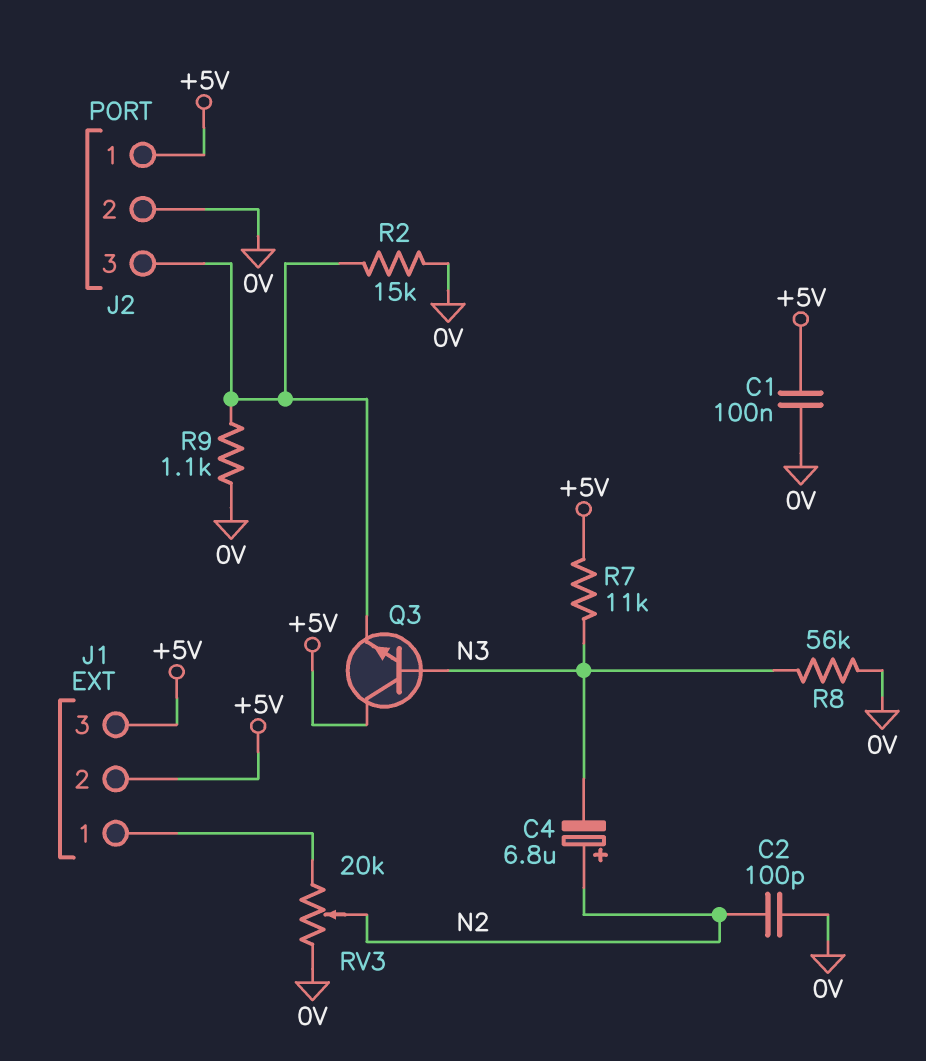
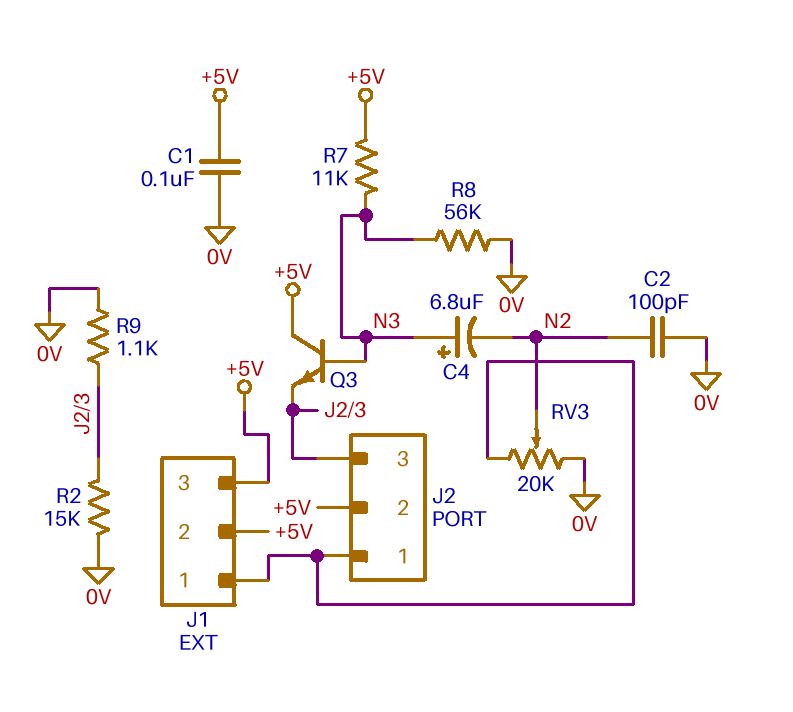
C4: 6.8uF (plus N2, minus N3) -> 6.8uF (plus N3, minus N2)
J2 pin 1: +5V -> J1/1
J2 pin 2: 0V -> +5V

